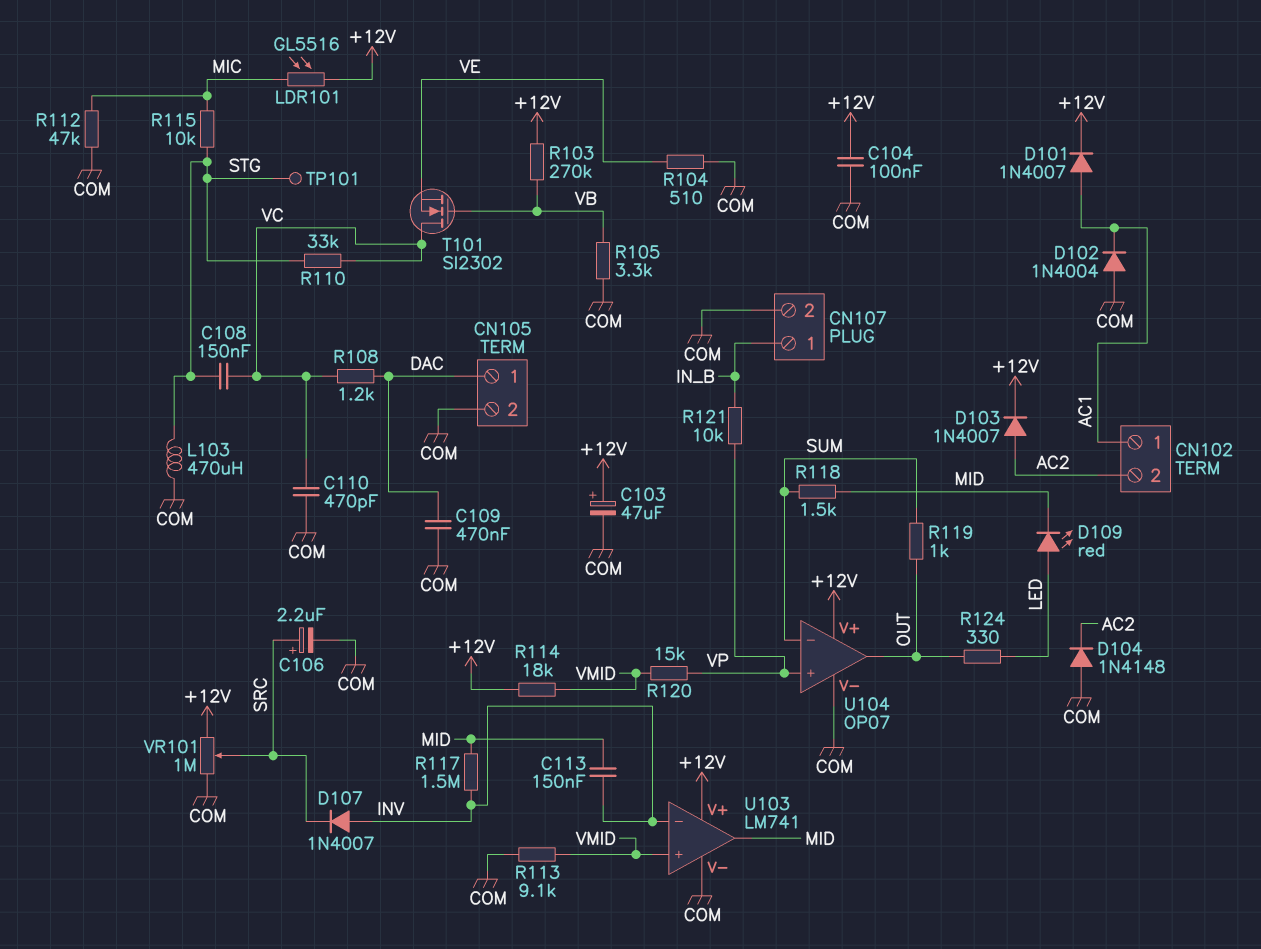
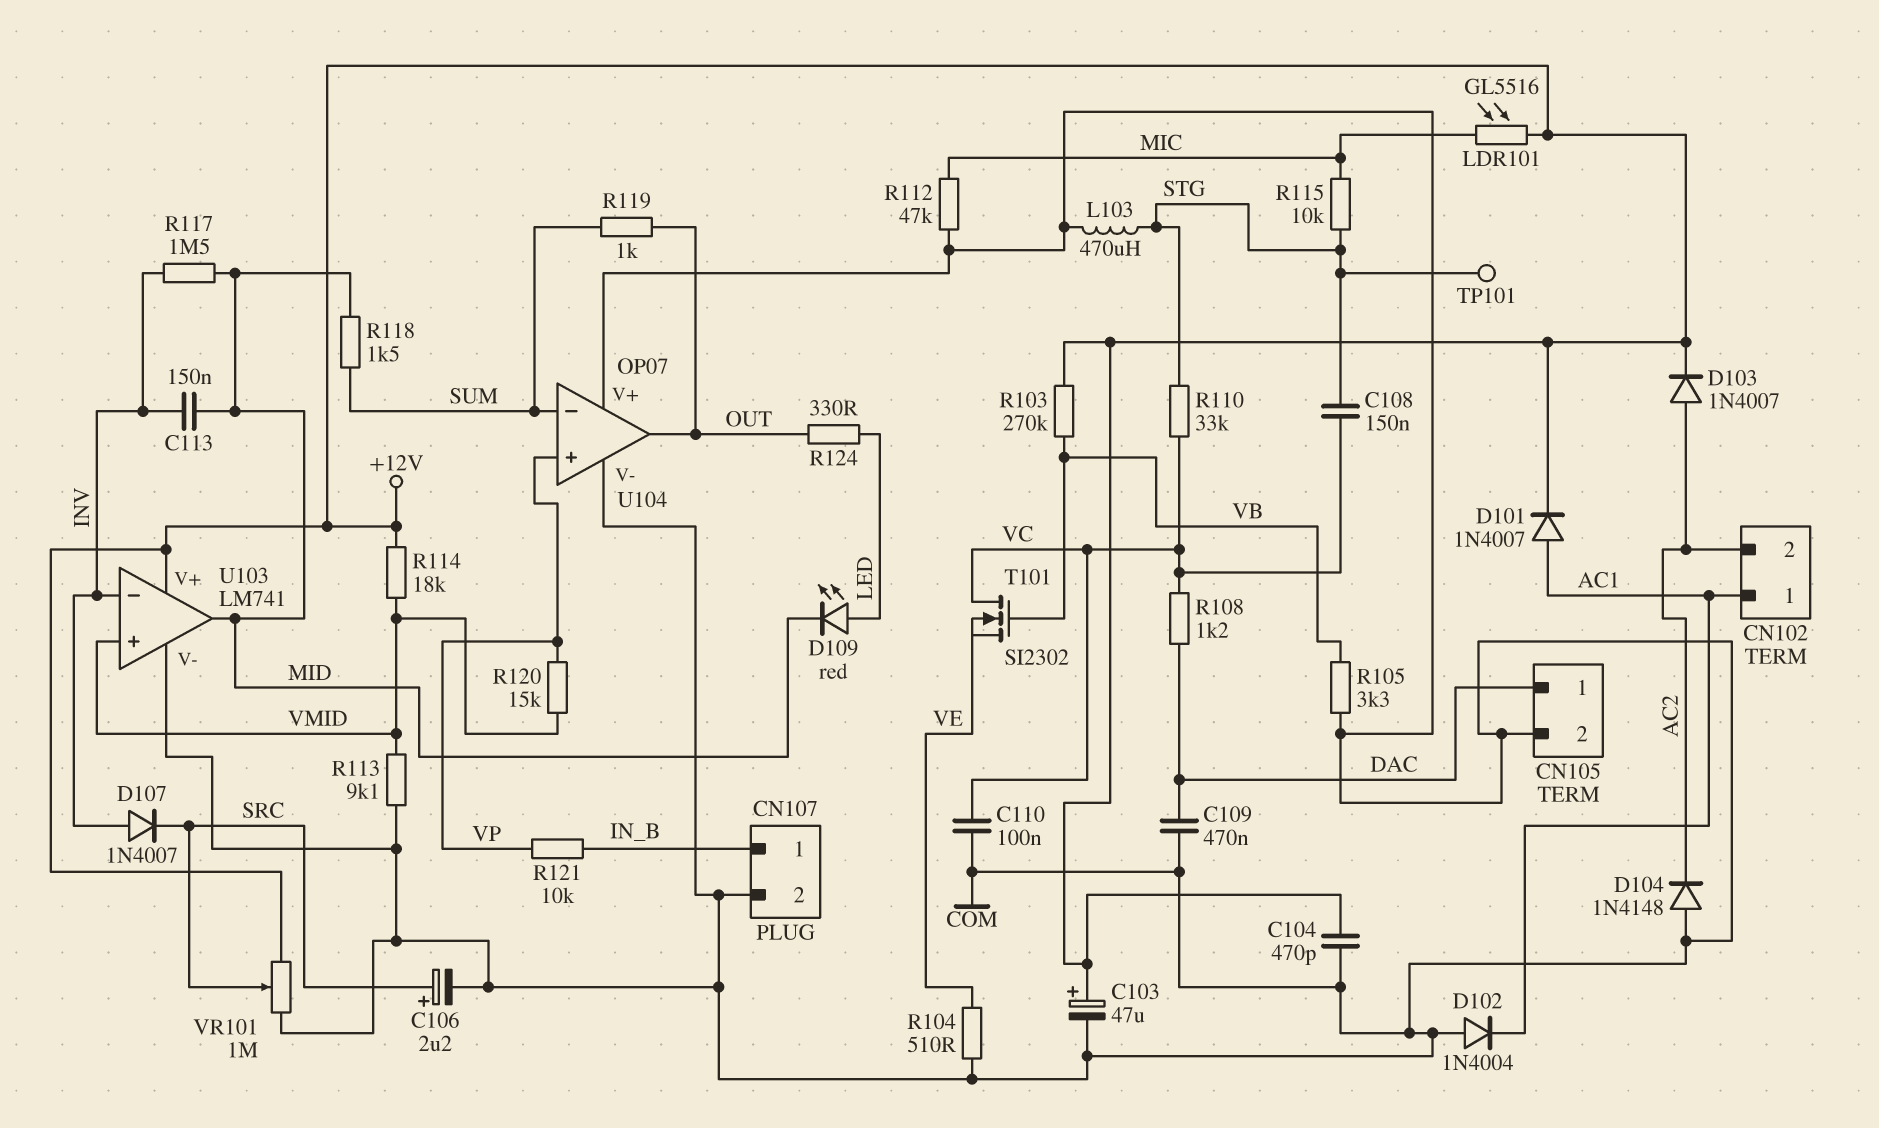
C104: 100nF (+12V, COM) -> 470pF (+12V, COM)
C110: 470pF (COM, VC) -> 100nF (COM, VC)
U104 pin V+: +12V -> COM

